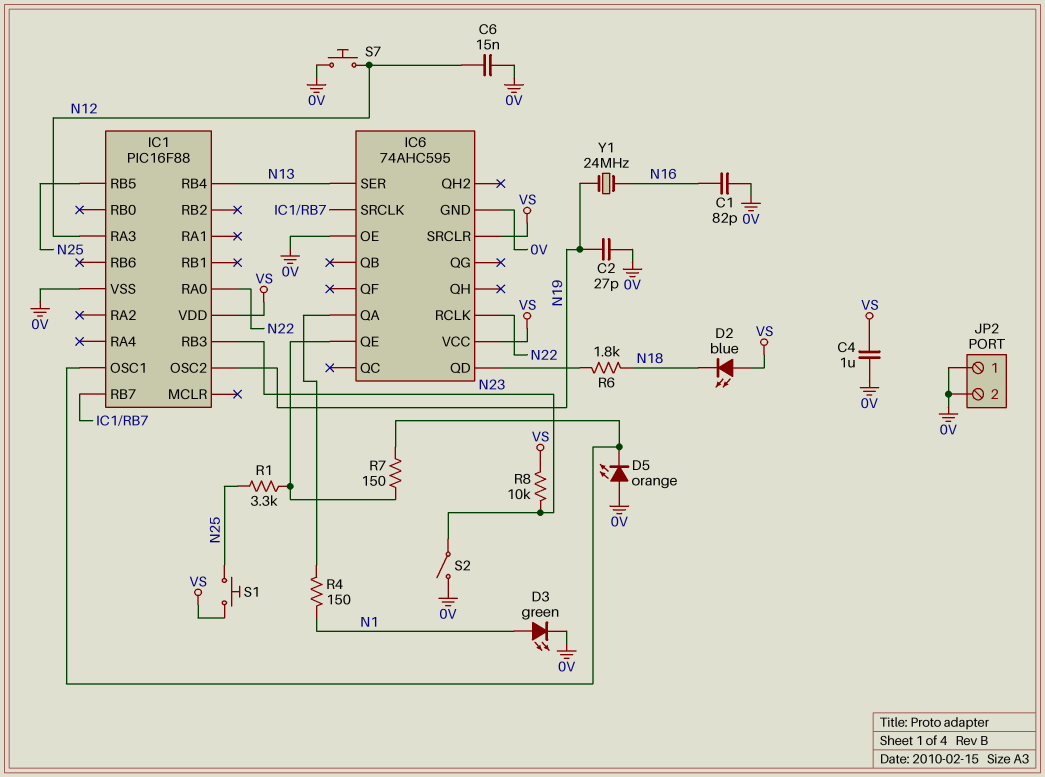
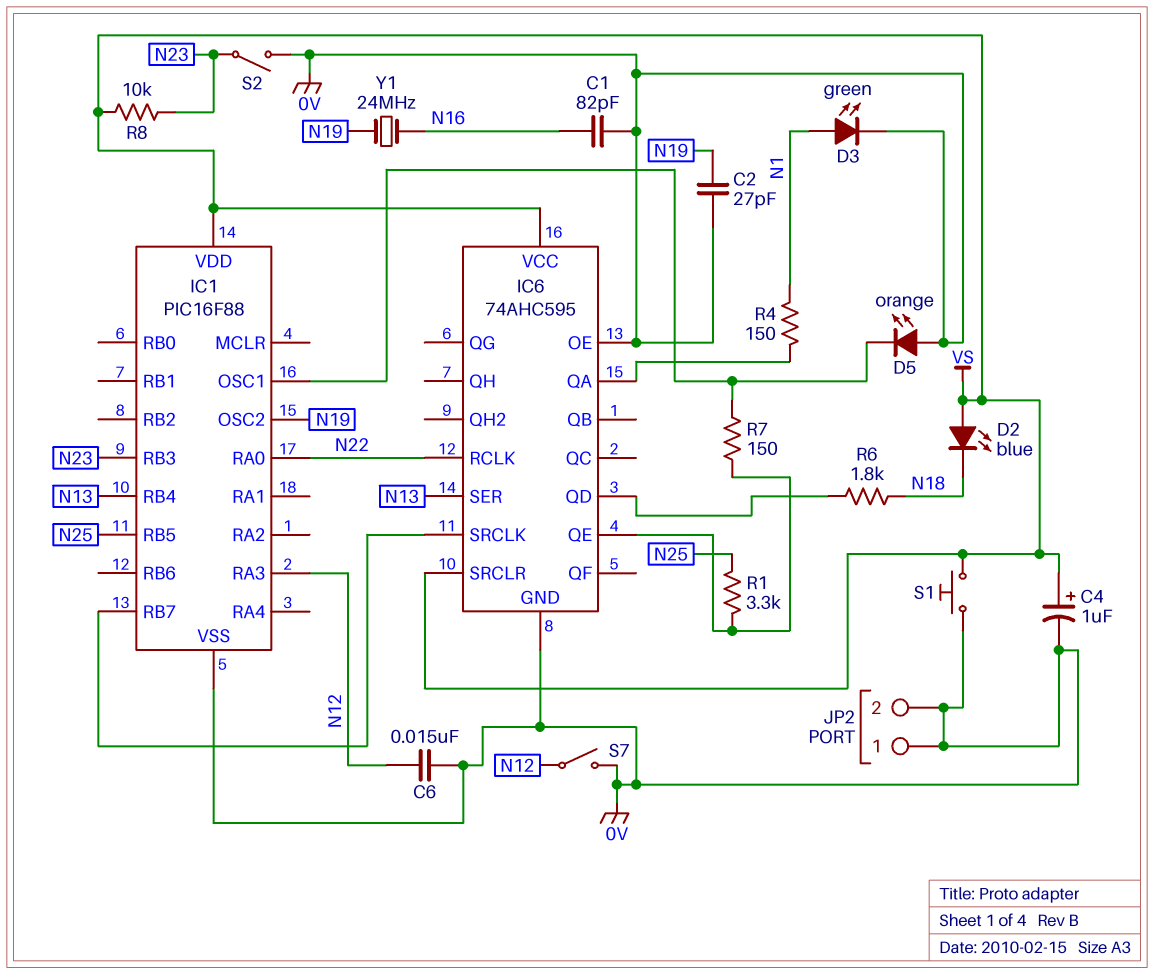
C4: 1uF (0V, VS) -> 1uF (plus VS, minus 0V)
S1: button (N25, VS) -> button (0V, VS)
S7: button (0V, N12) -> switch (0V, N12)

